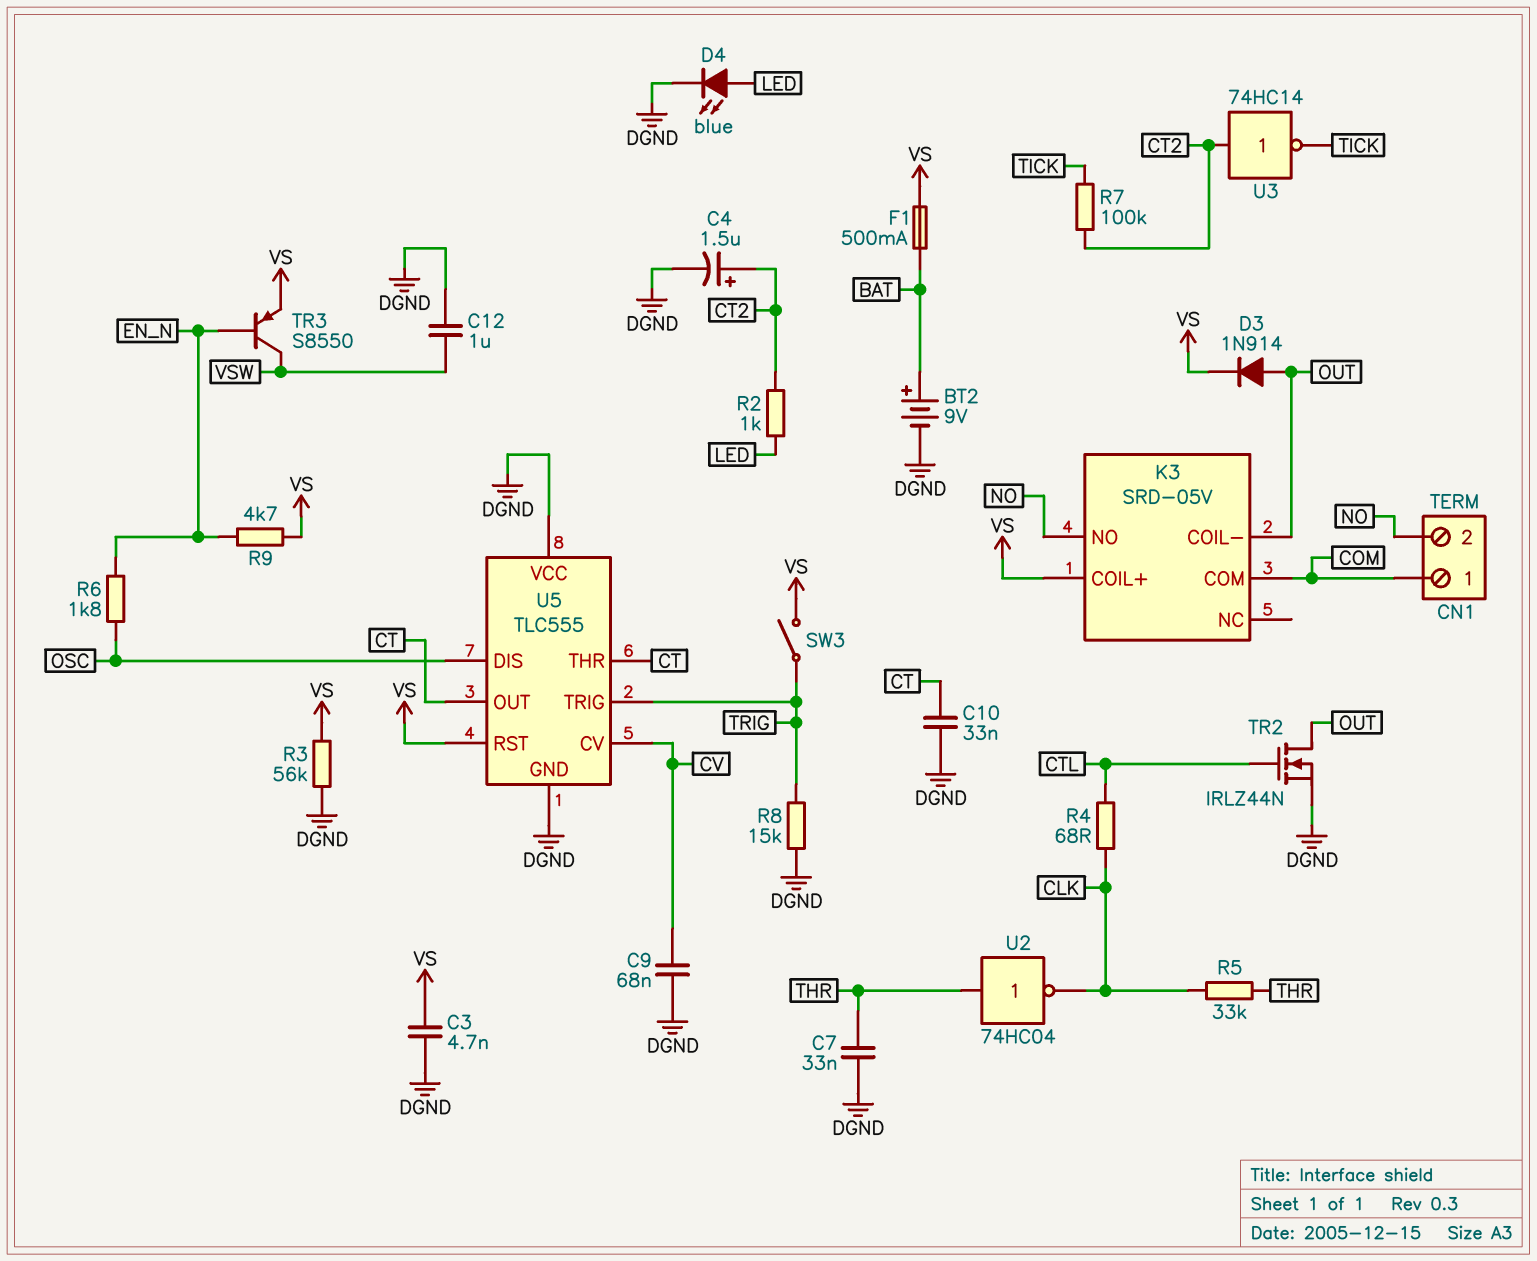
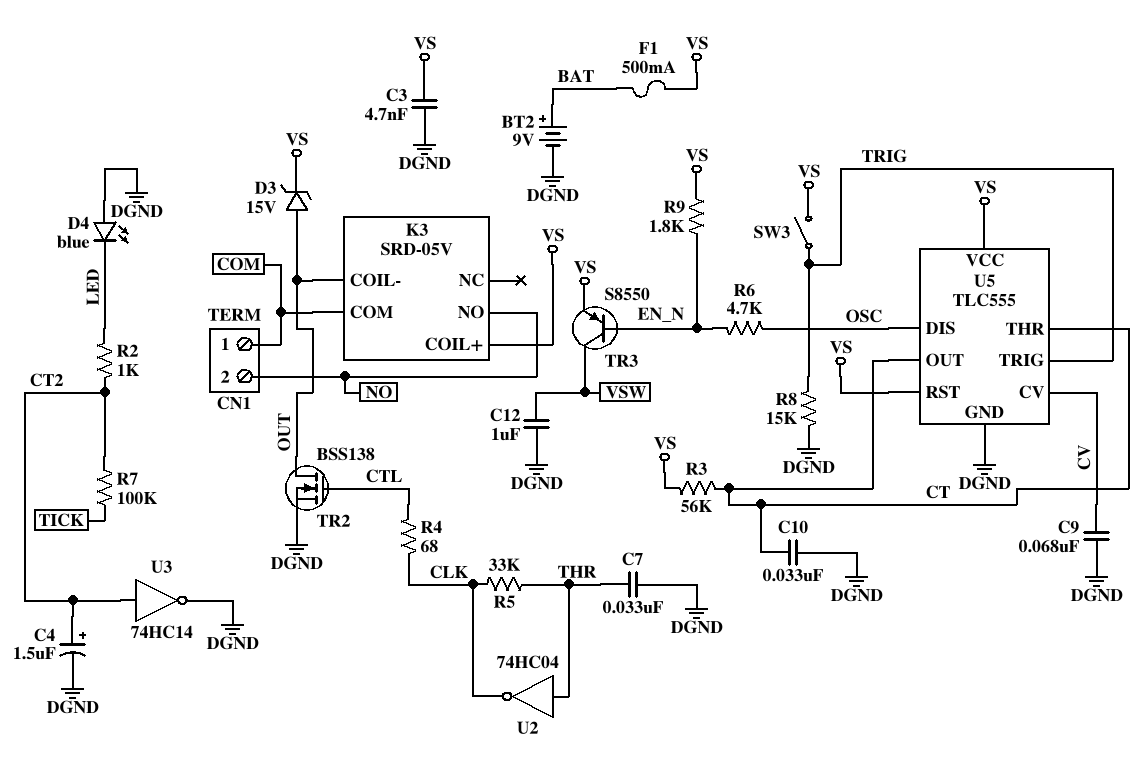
D3: diode 1N914 (A OUT, K VS) -> zener 15V (A OUT, K VS)
D4: LED blue (A LED, K DGND) -> LED blue (A DGND, K LED)
R3: 56k (DGND, VS) -> 56k (CT, VS)
R6: 1.8k (EN_N, OSC) -> 4.7k (EN_N, OSC)
R9: 4.7k (EN_N, VS) -> 1.8k (EN_N, VS)
TR2: NMOS IRLZ44N (G CTL, D OUT, S DGND) -> NMOS BSS138 (G CTL, D OUT, S DGND)
U3: NOT 74HC14 (in CT2, out TICK) -> NOT 74HC14 (in CT2, out DGND)
U5 pin VCC: DGND -> VS

